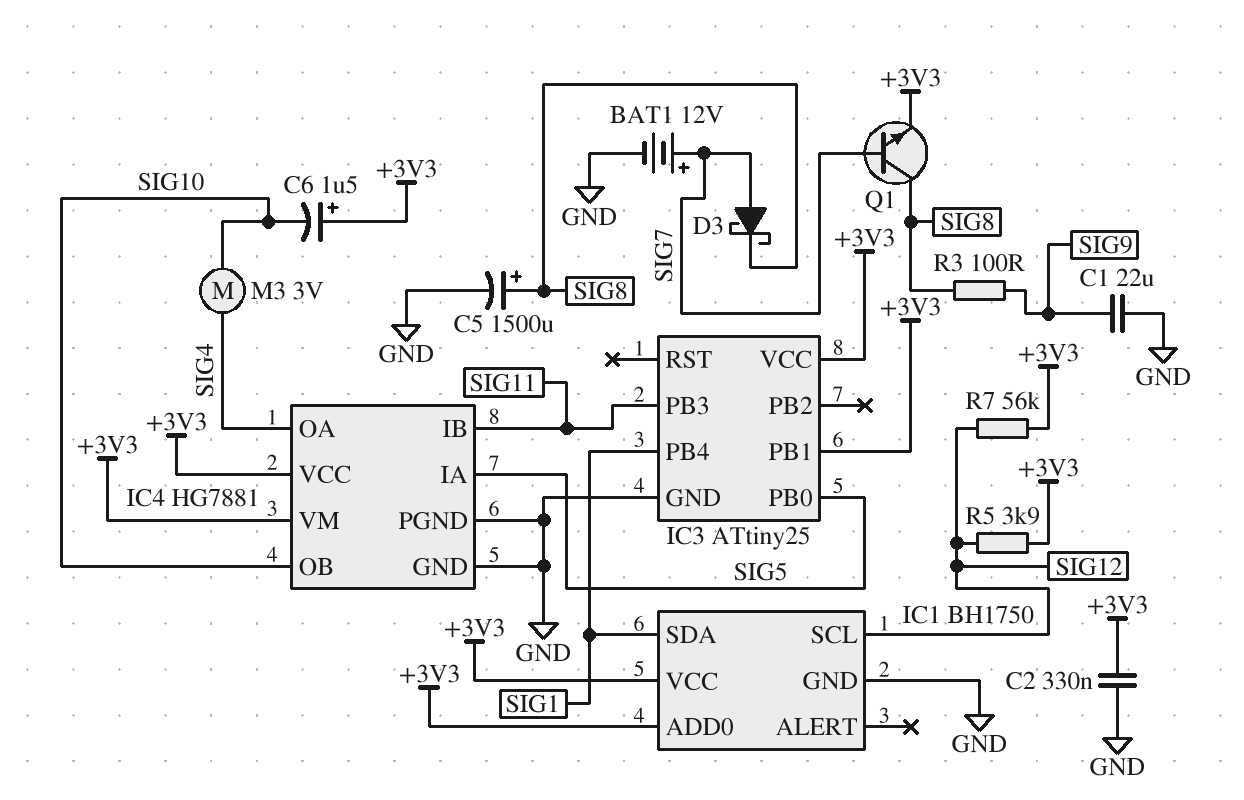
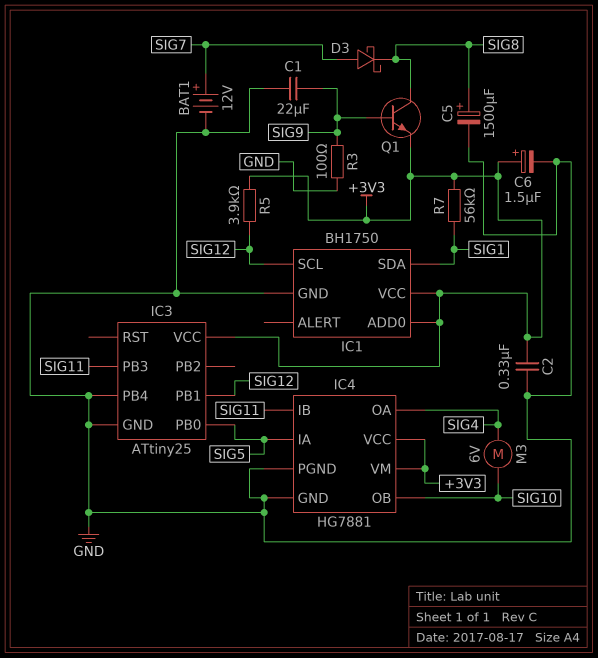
C6: 1.5uF (plus +3V3, minus SIG10) -> 1.5uF (plus +3V3, minus GND)
IC3 pin PB1: +3V3 -> SIG12
IC3 pin PB4: SIG1 -> GND
M3: motor 3V (SIG4, SIG10) -> motor 6V (SIG4, SIG10)
Q1: NPN (B SIG7, C SIG8, E +3V3) -> NPN (B SIG9, C SIG8, E +3V3)
R3: 100 (SIG8, SIG9) -> 100 (GND, SIG9)
R7: 56k (+3V3, SIG12) -> 56k (+3V3, SIG1)

